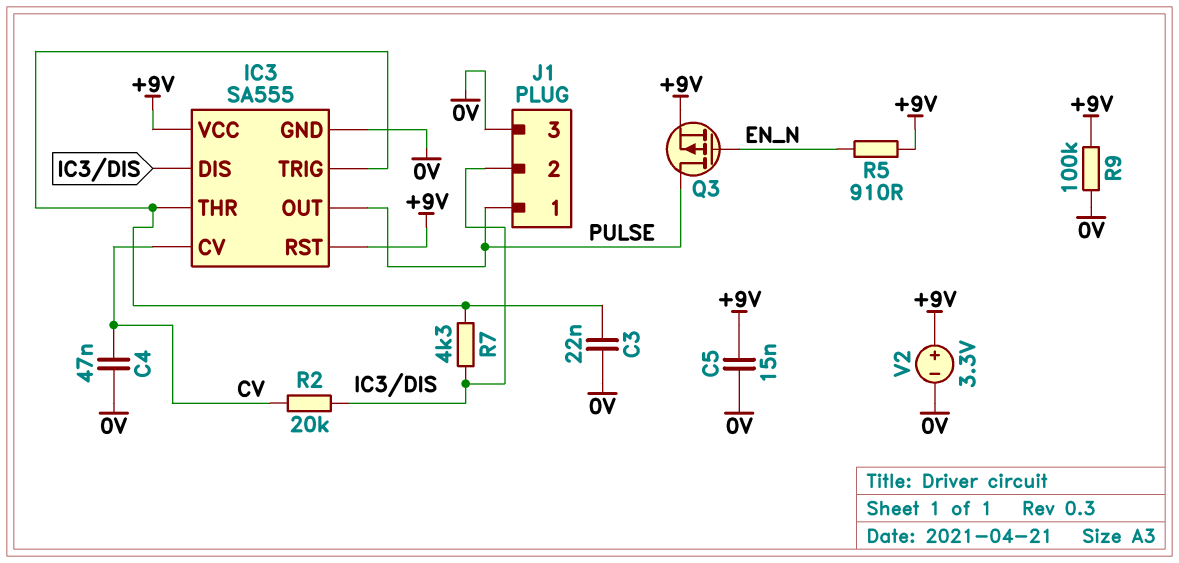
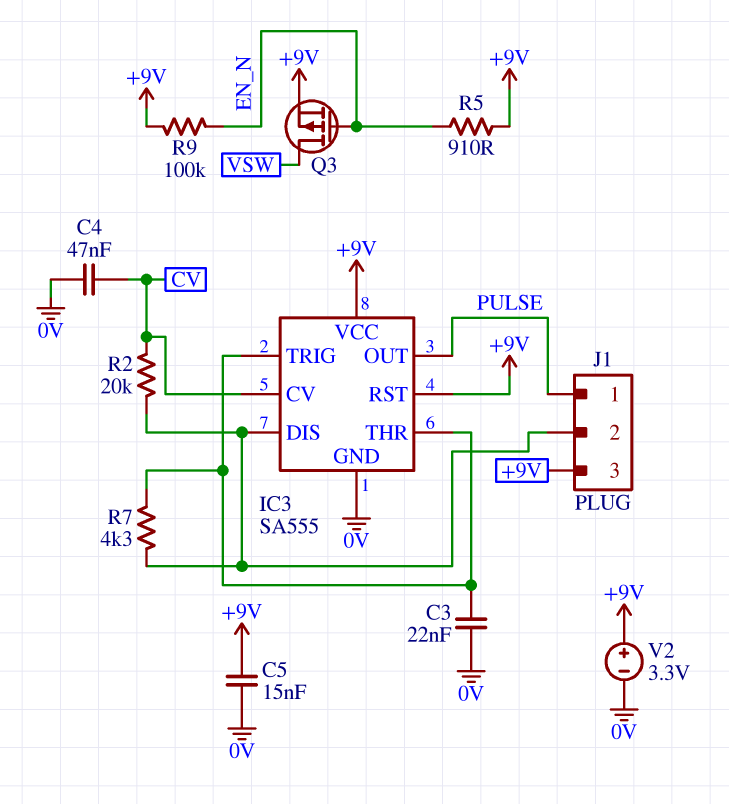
J1 pin 3: 0V -> +9V
Q3: PMOS (G EN_N, D PULSE, S +9V) -> PMOS (G EN_N, D VSW, S +9V)
R9: 100k (+9V, 0V) -> 100k (+9V, EN_N)

